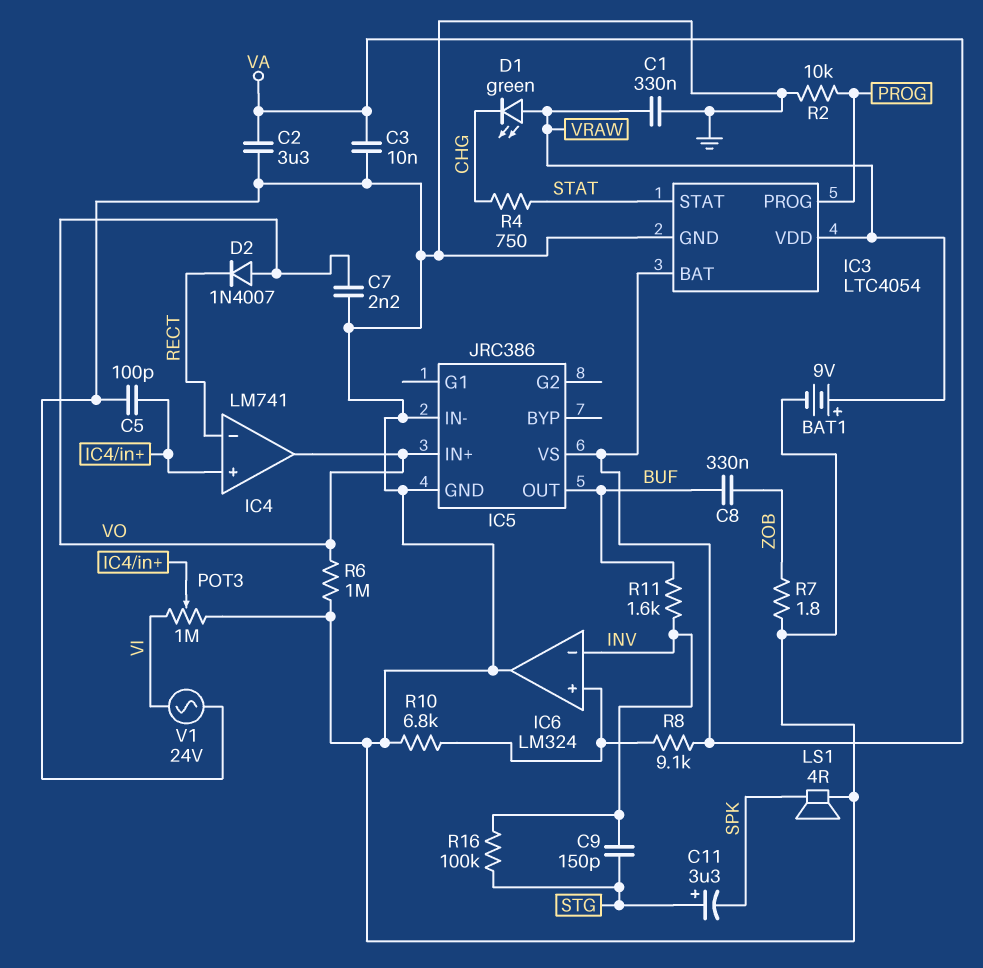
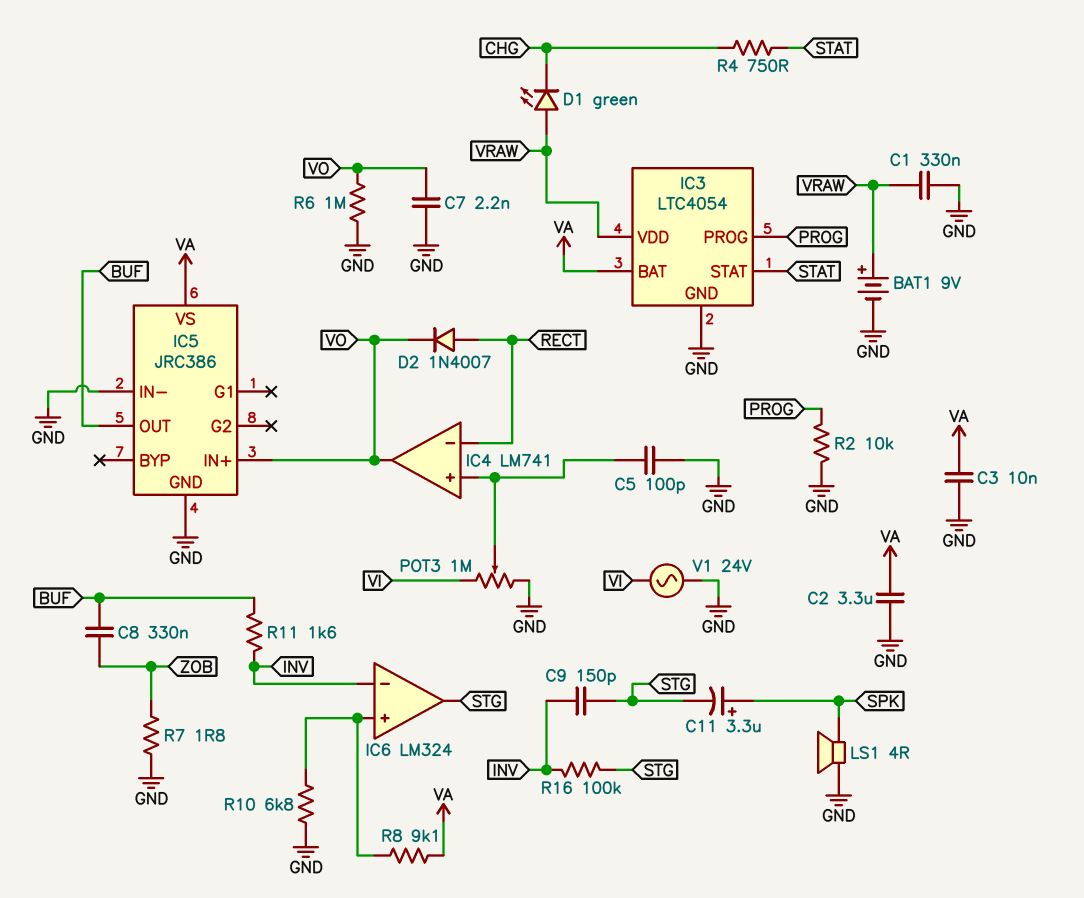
C11: 3.3uF (plus STG, minus SPK) -> 3.3uF (plus SPK, minus STG)
D2: diode 1N4007 (A VO, K RECT) -> diode 1N4007 (A RECT, K VO)
IC6 pin out: GND -> STG

